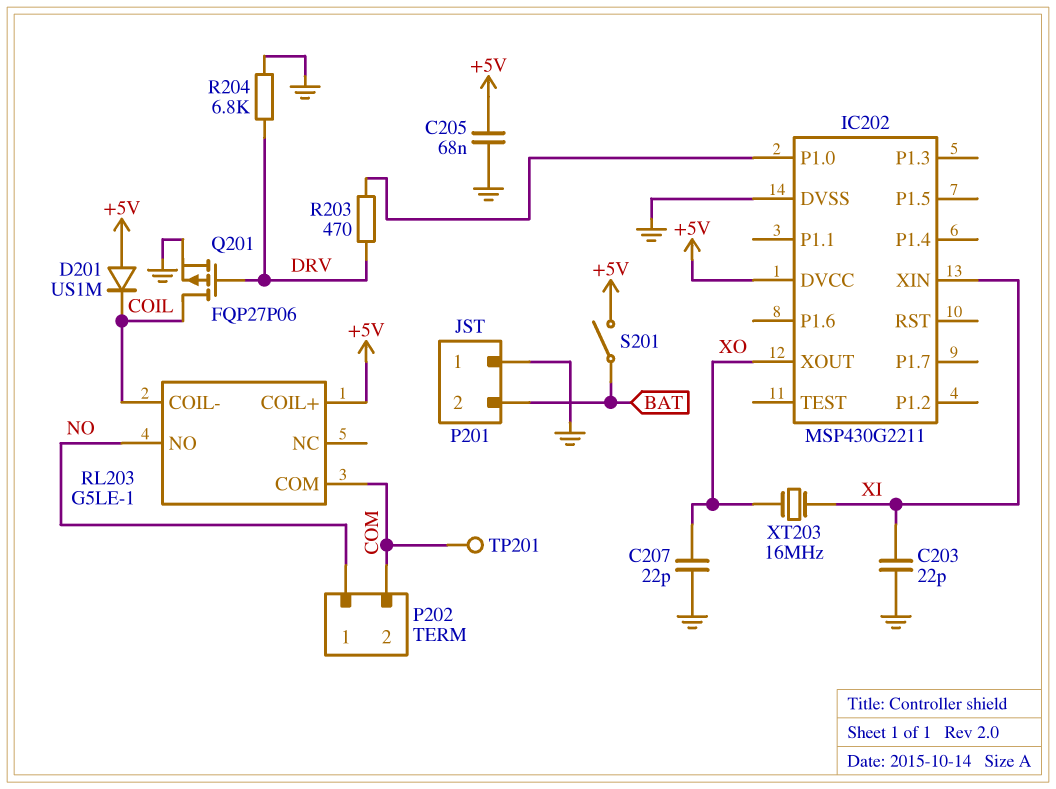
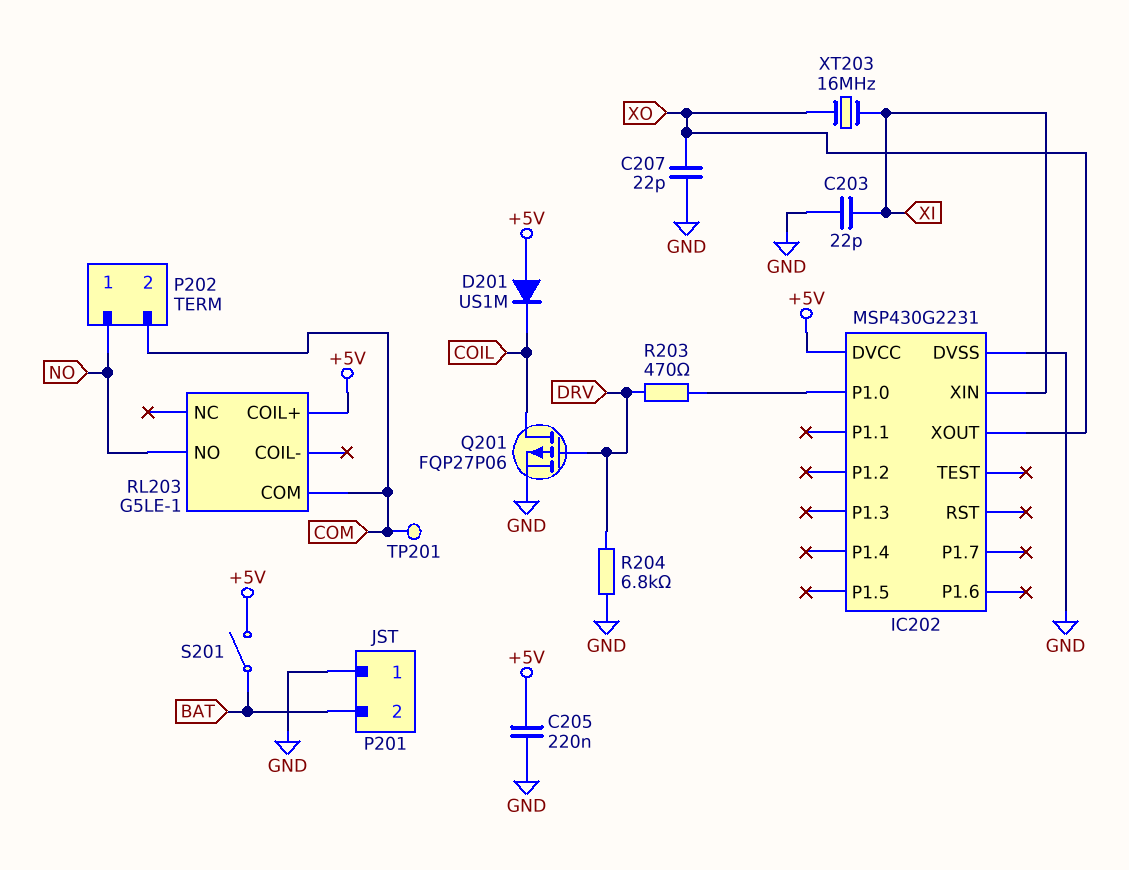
C205: 68nF (+5V, GND) -> 220nF (+5V, GND)
IC202: MSP430G2211 -> MSP430G2231
RL203 pin COIL-: COIL -> none

